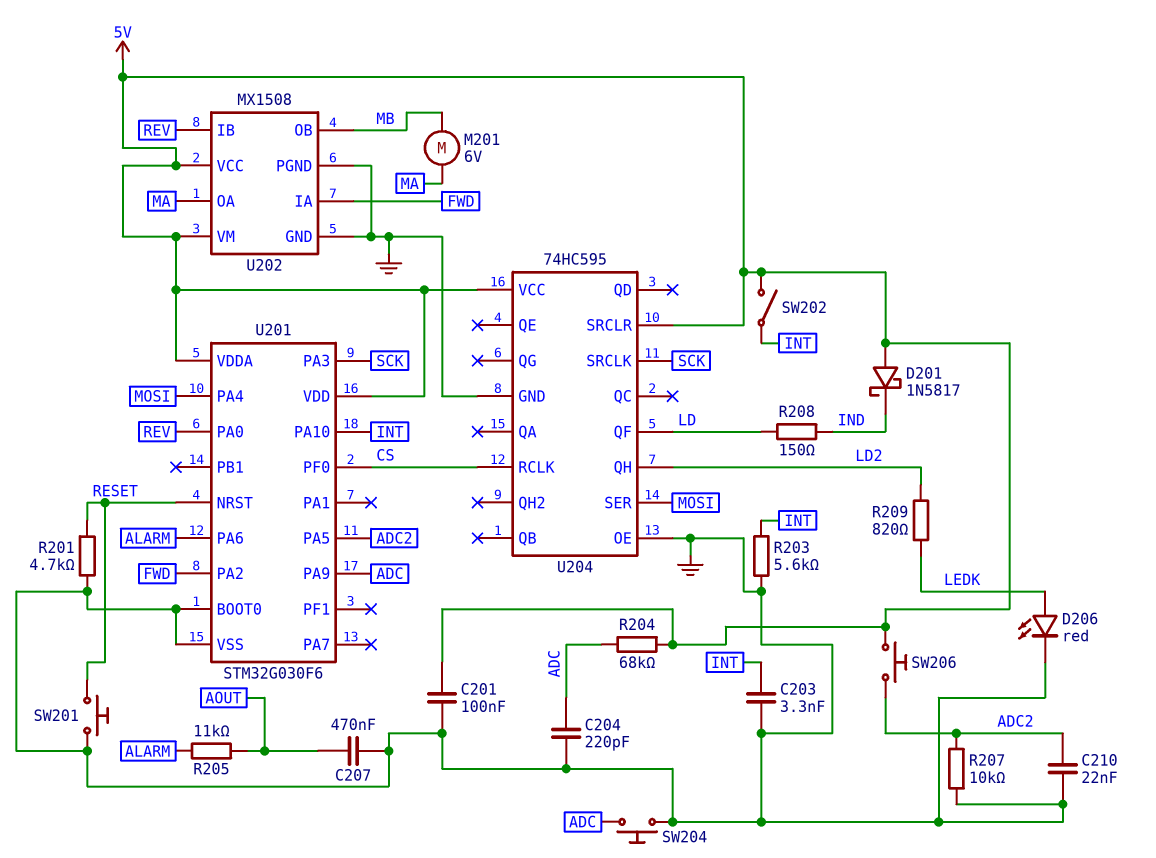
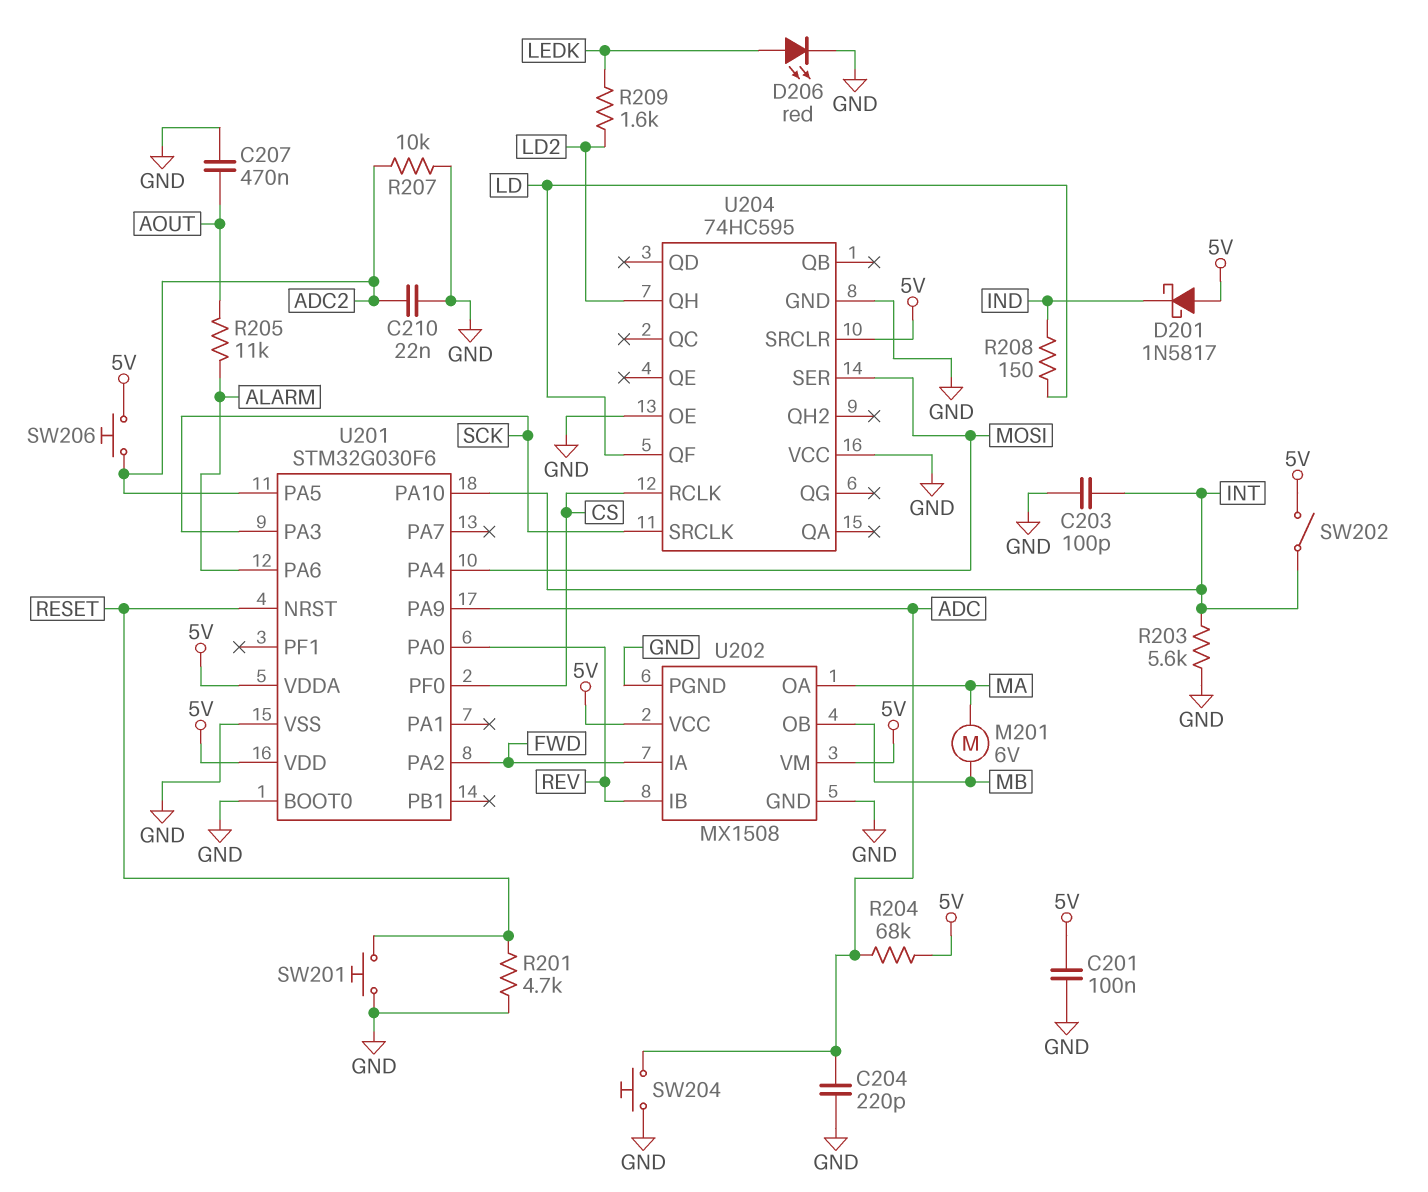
C203: 3.3nF (GND, INT) -> 100pF (GND, INT)
R209: 820 (LD2, LEDK) -> 1.6k (LD2, LEDK)
U204 pin VCC: 5V -> GND

